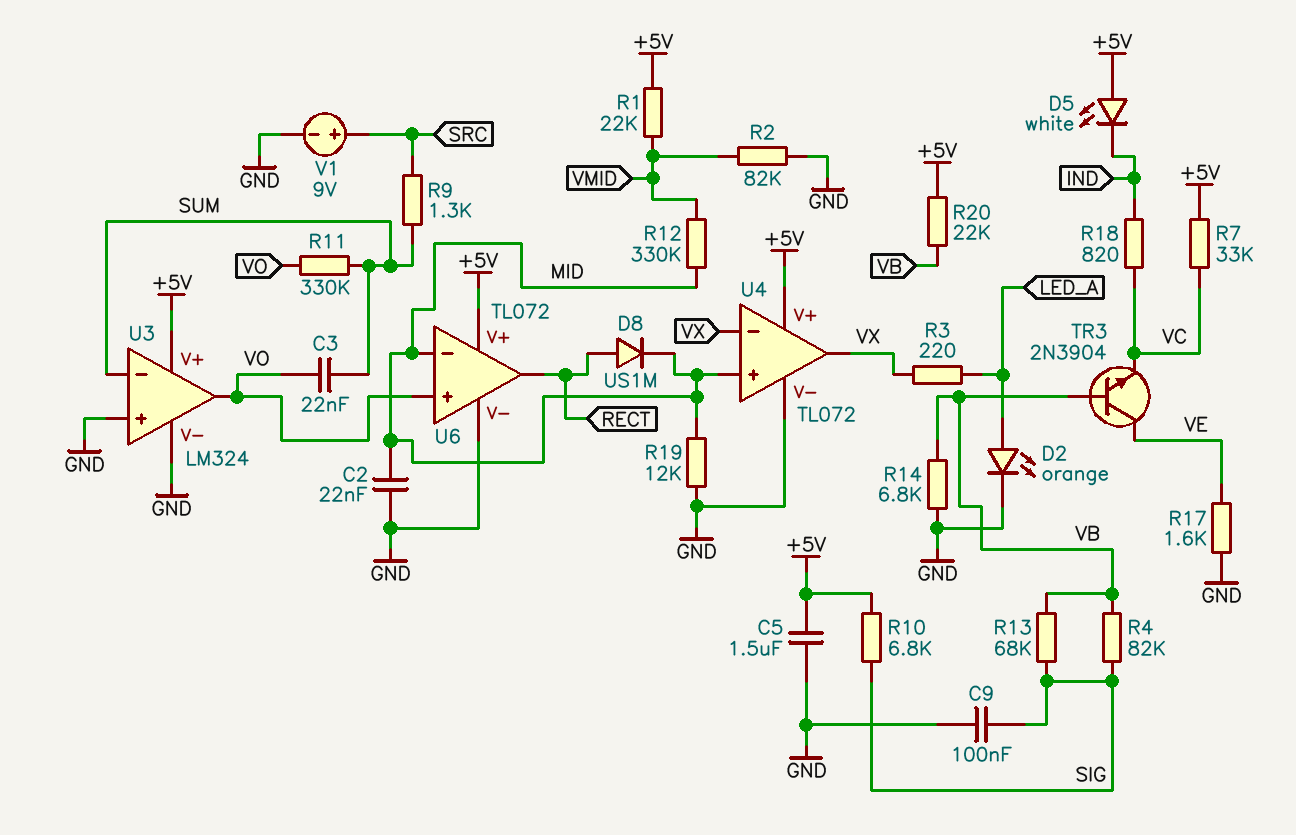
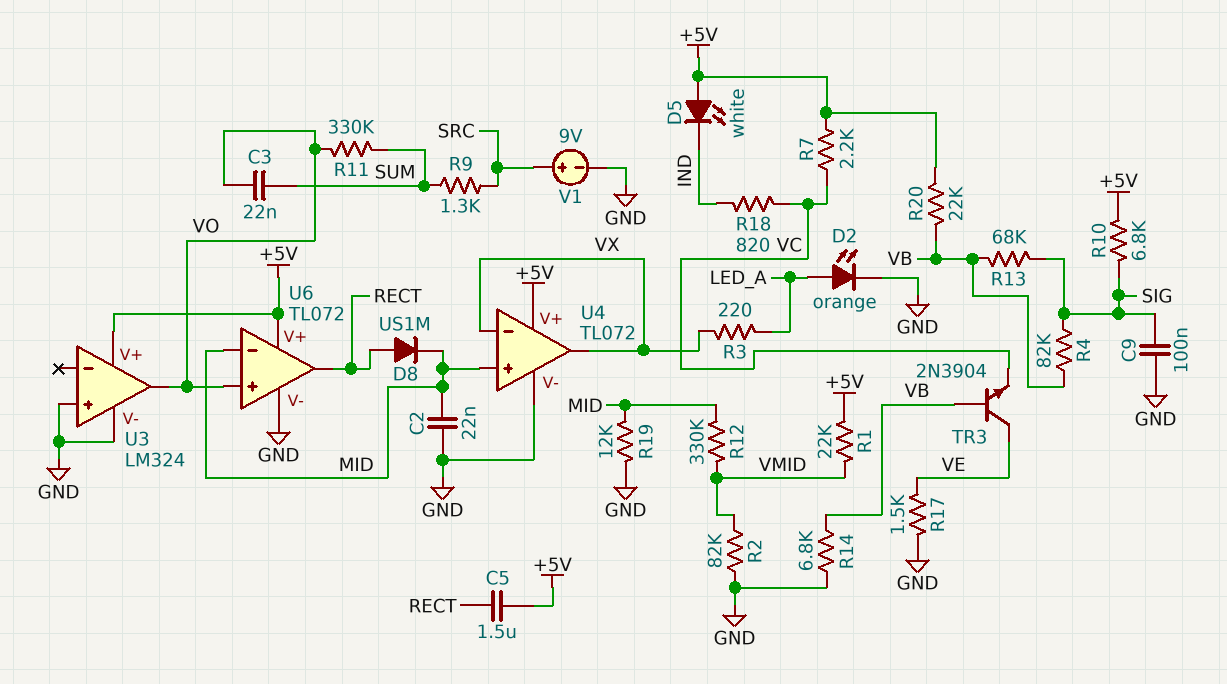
C5: 1.5uF (+5V, GND) -> 1.5uF (+5V, RECT)
R7: 33k (+5V, VC) -> 2.2k (+5V, VC)
R17: 1.6k (GND, VE) -> 1.5k (GND, VE)
U3 pin in-: SUM -> none

